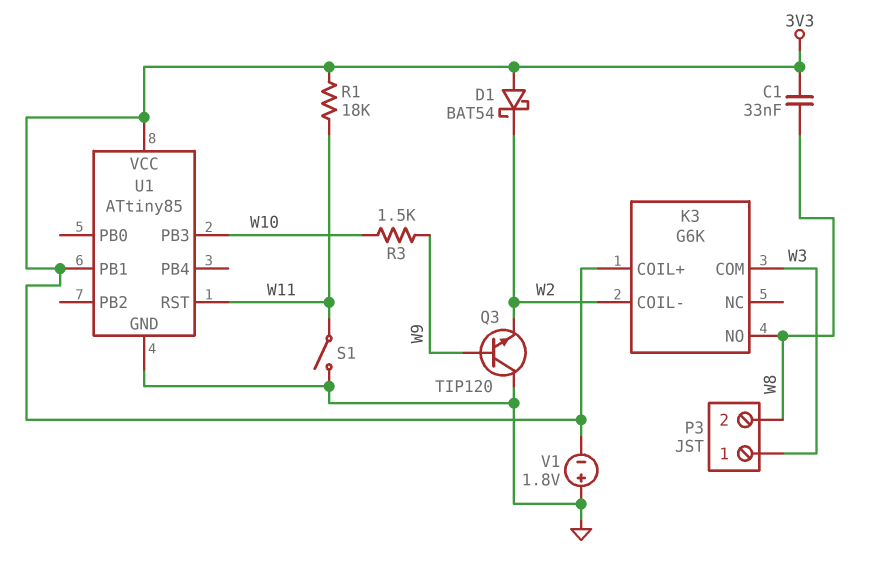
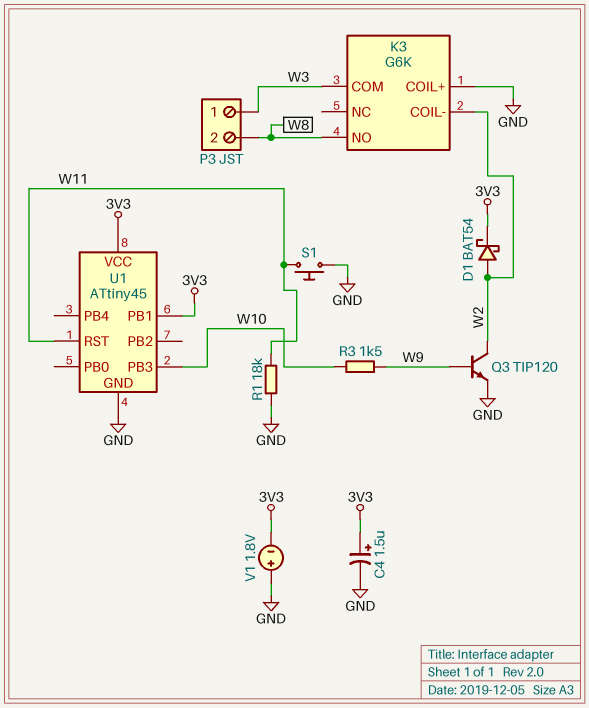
C1: 33nF (3V3, W8) -> none
C4: none -> 1.5uF (plus 3V3, minus GND)
D1: schottky BAT54 (A 3V3, K W2) -> schottky BAT54 (A W2, K 3V3)
K3 pin COIL+: 3V3 -> GND
Q3: NPN TIP120 (B W9, C GND, E W2) -> NPN TIP120 (B W9, C W2, E GND)
R1: 18k (3V3, W11) -> 18k (GND, W11)
S1: switch (GND, W11) -> button (GND, W11)
U1: ATtiny85 -> ATtiny45

